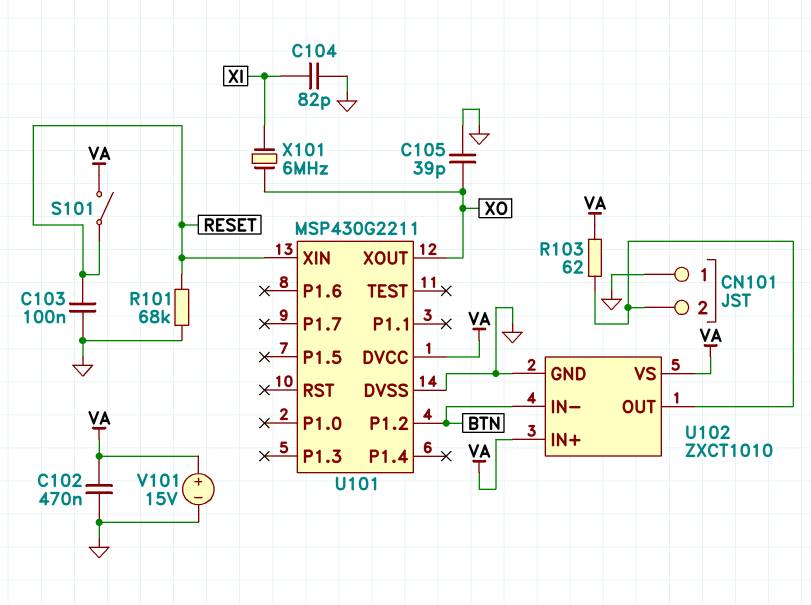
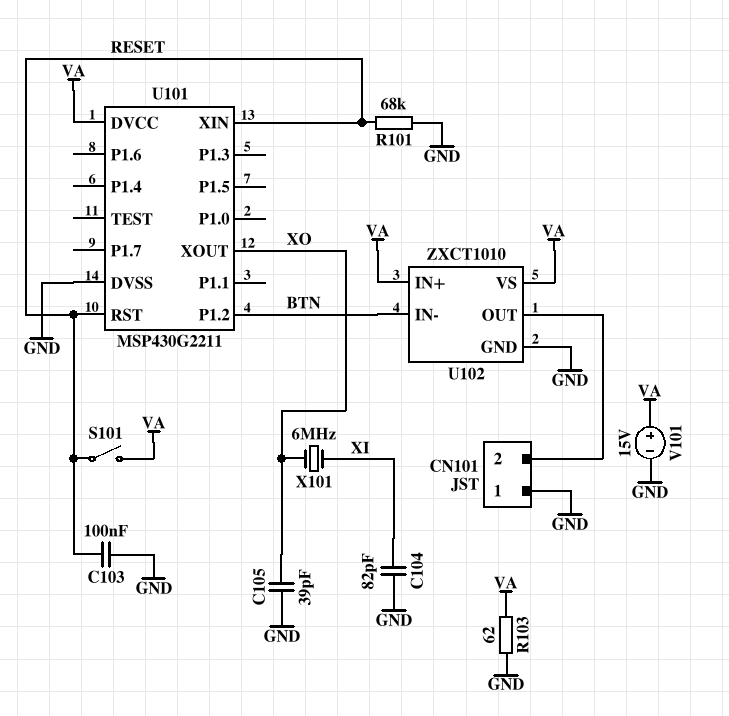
C102: 470nF (GND, VA) -> none
R103: 62 (CN101/2, VA) -> 62 (GND, VA)
U101 pin RST: none -> RESET

